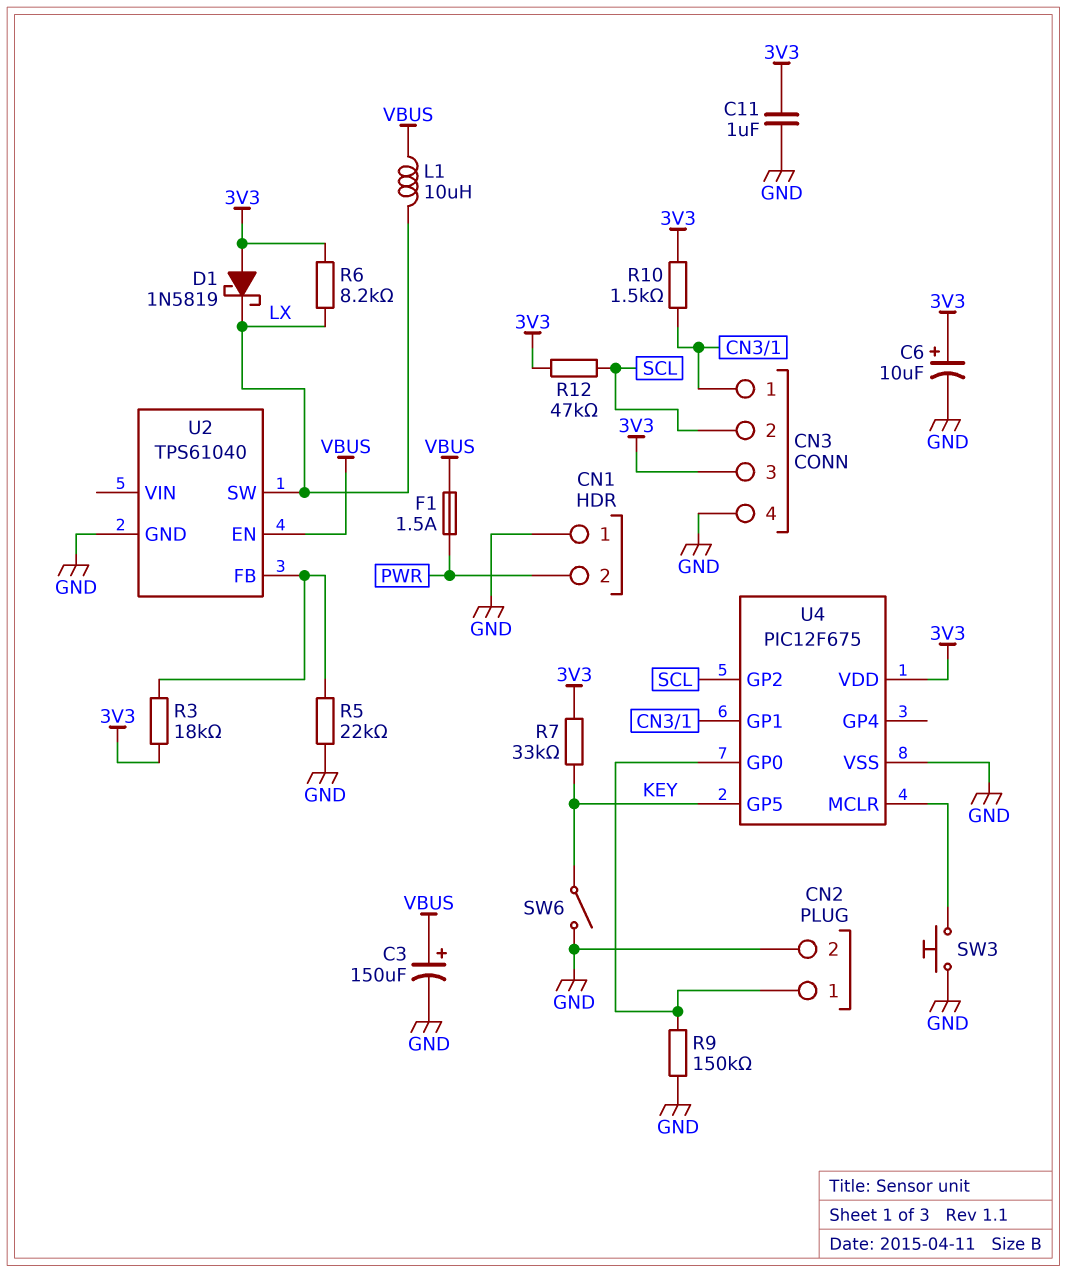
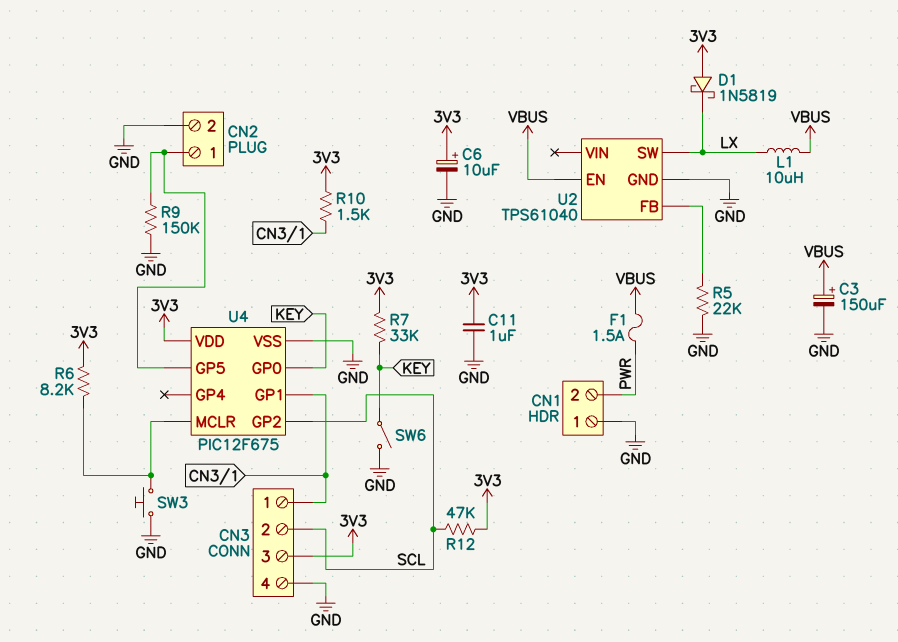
R3: 18k (3V3, U2/FB) -> none
R6: 8.2k (3V3, LX) -> 8.2k (3V3, U4/MCLR)
U4 pin GP0: CN2/1 -> KEY
U4 pin GP5: KEY -> CN2/1

